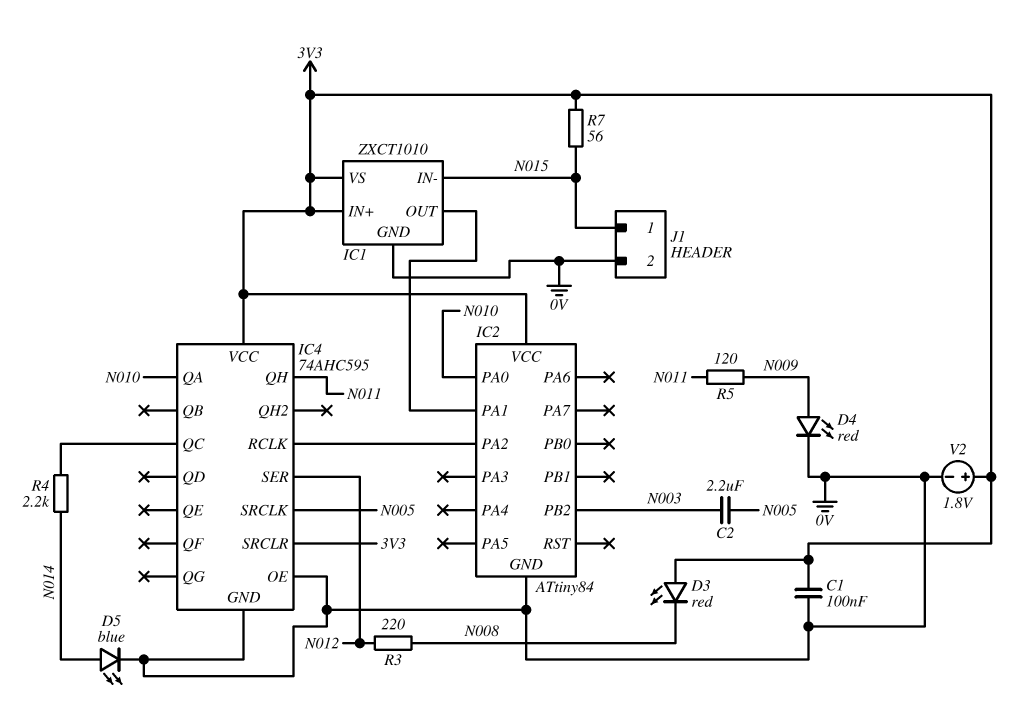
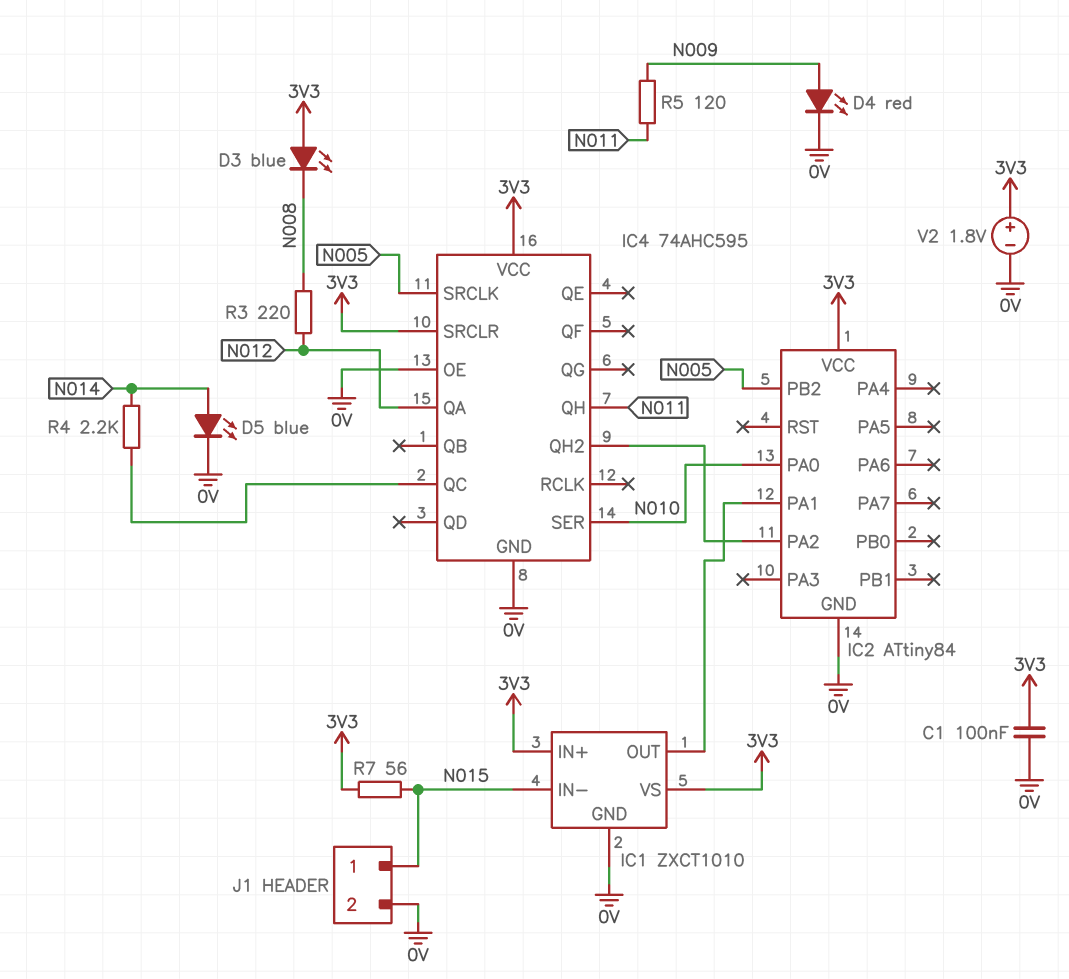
C2: 2.2uF (N003, N005) -> none
D3: LED red (A 3V3, K N008) -> LED blue (A 3V3, K N008)
IC2 pin PB2: N003 -> N005
IC4 pin QA: N010 -> N012
IC4 pin QH2: none -> IC2/PA2
IC4 pin RCLK: IC2/PA2 -> none
IC4 pin SER: N012 -> N010

